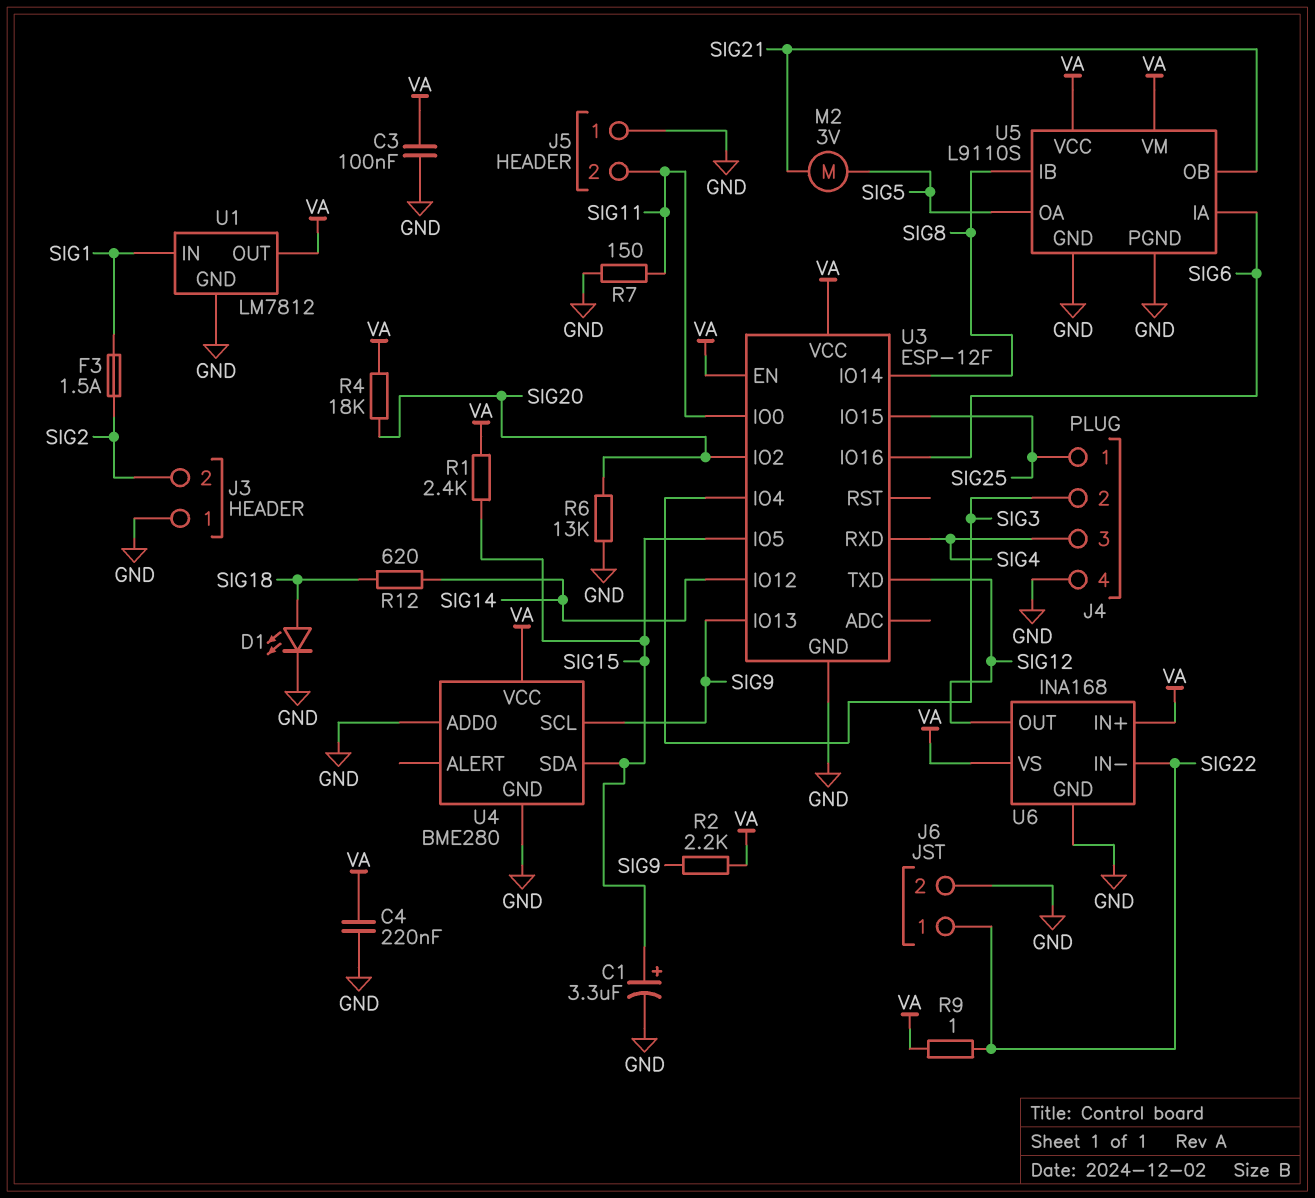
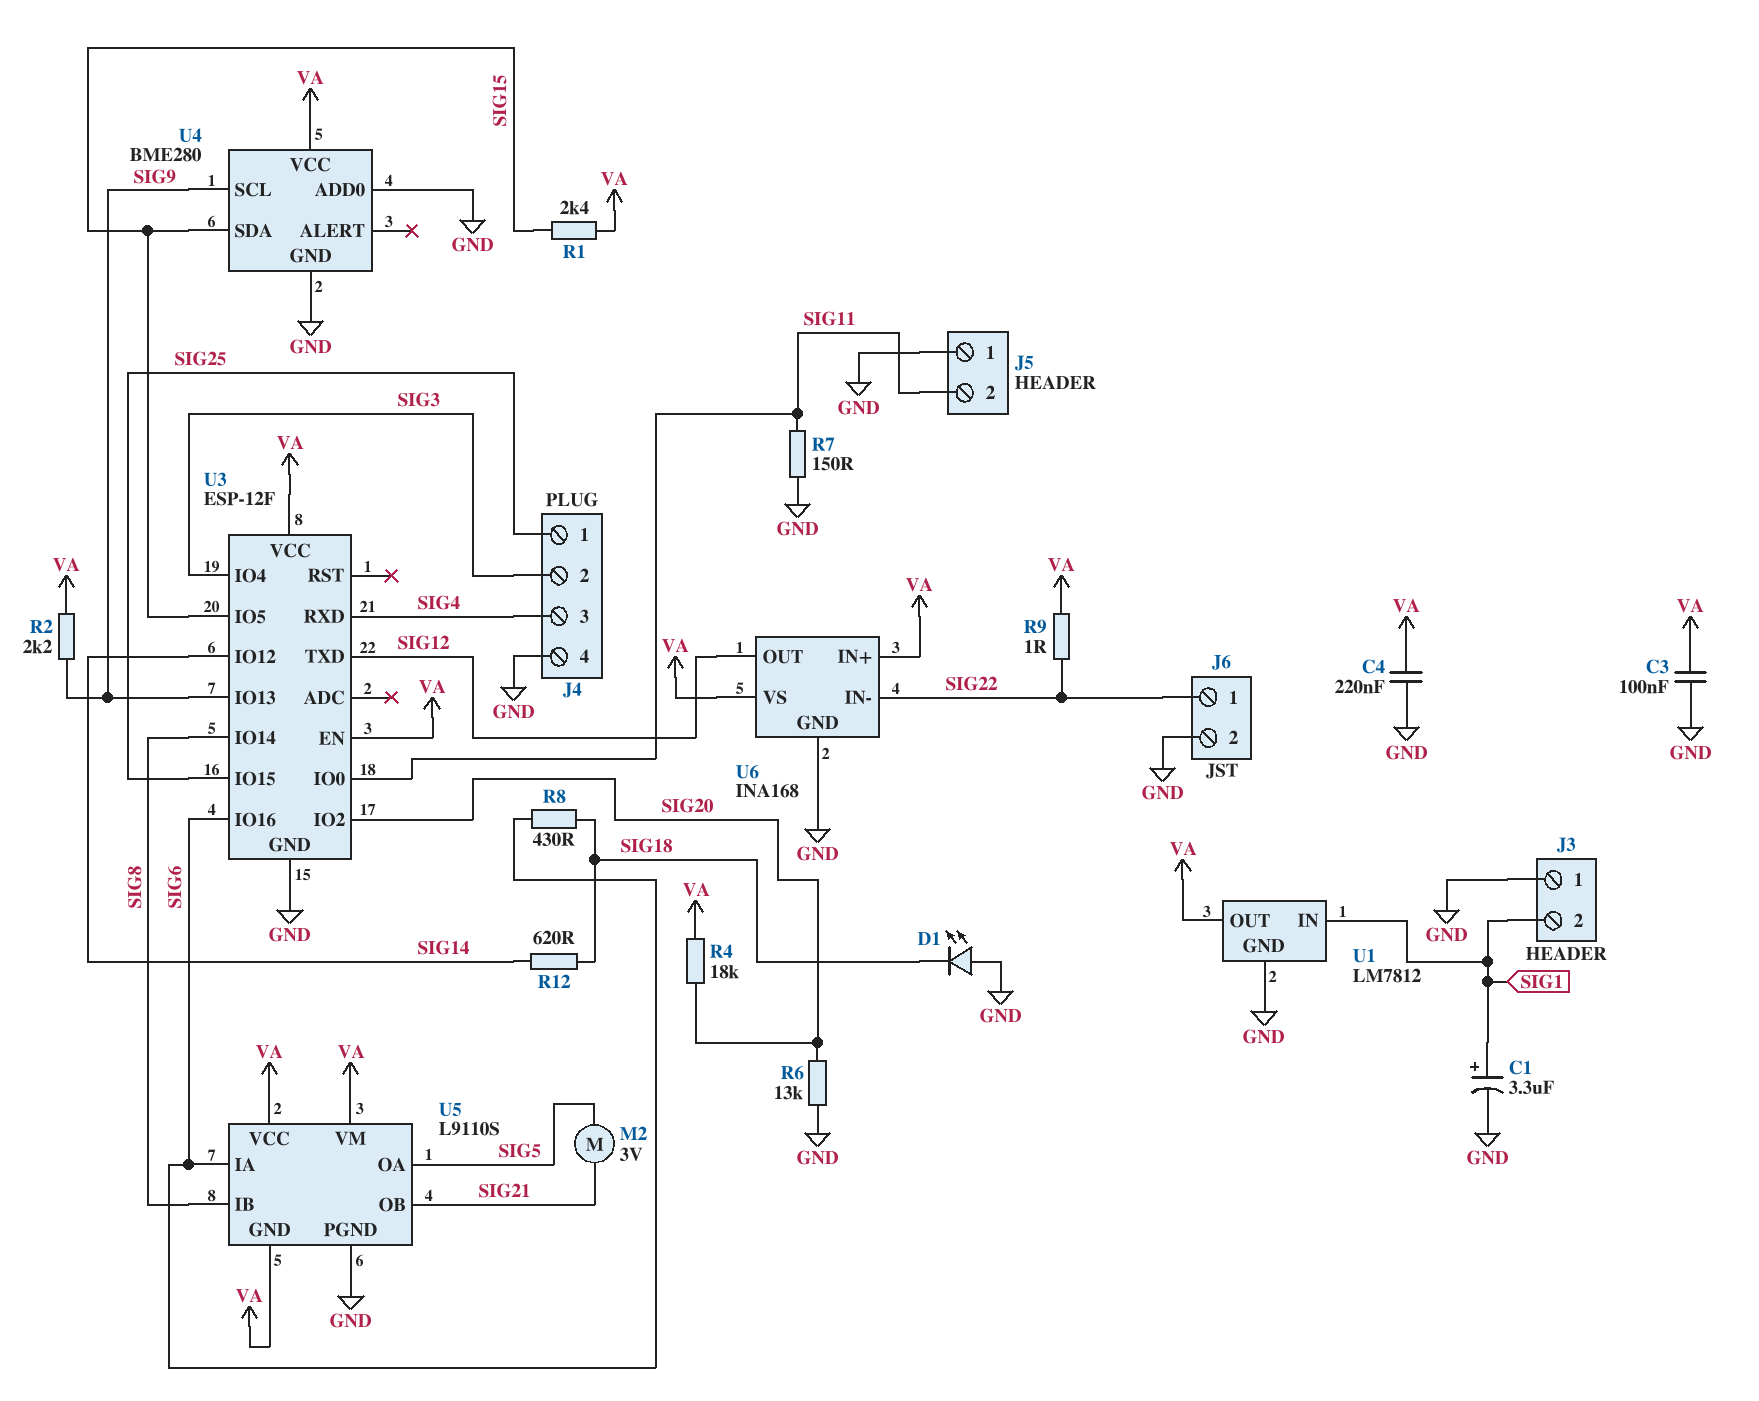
C1: 3.3uF (plus SIG15, minus GND) -> 3.3uF (plus SIG1, minus GND)
D1: LED (A SIG18, K GND) -> LED (A GND, K SIG18)
F3: 1.5A (SIG1, SIG2) -> none
J3 pin 2: SIG2 -> SIG1
R8: none -> 430 (SIG6, SIG18)
U5 pin GND: GND -> VA

